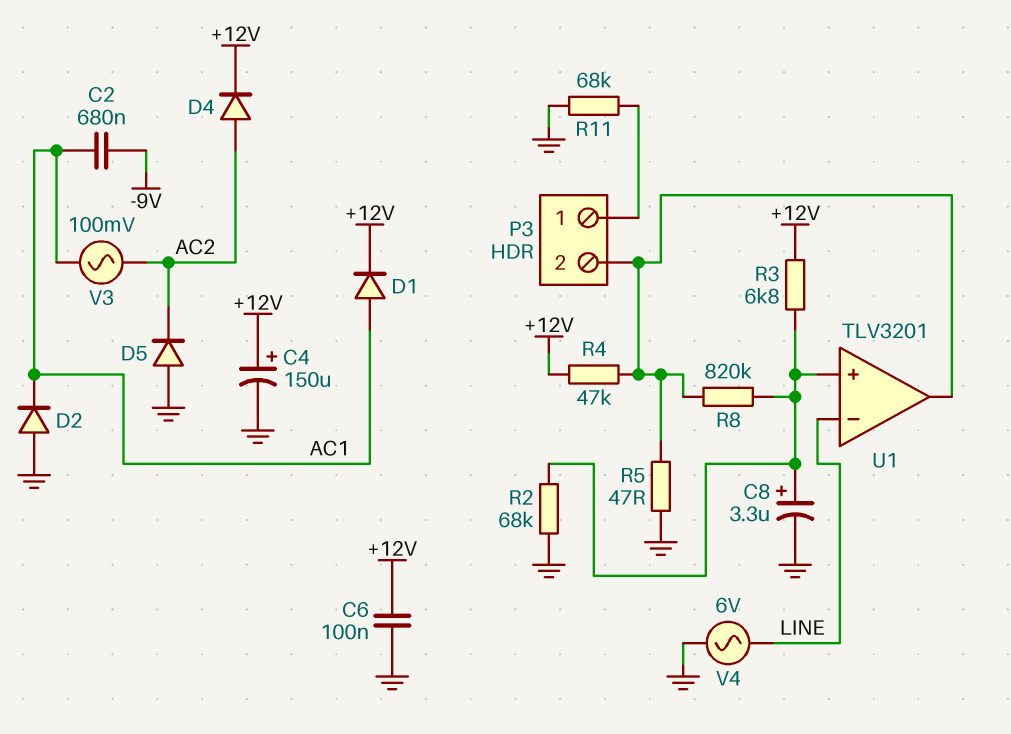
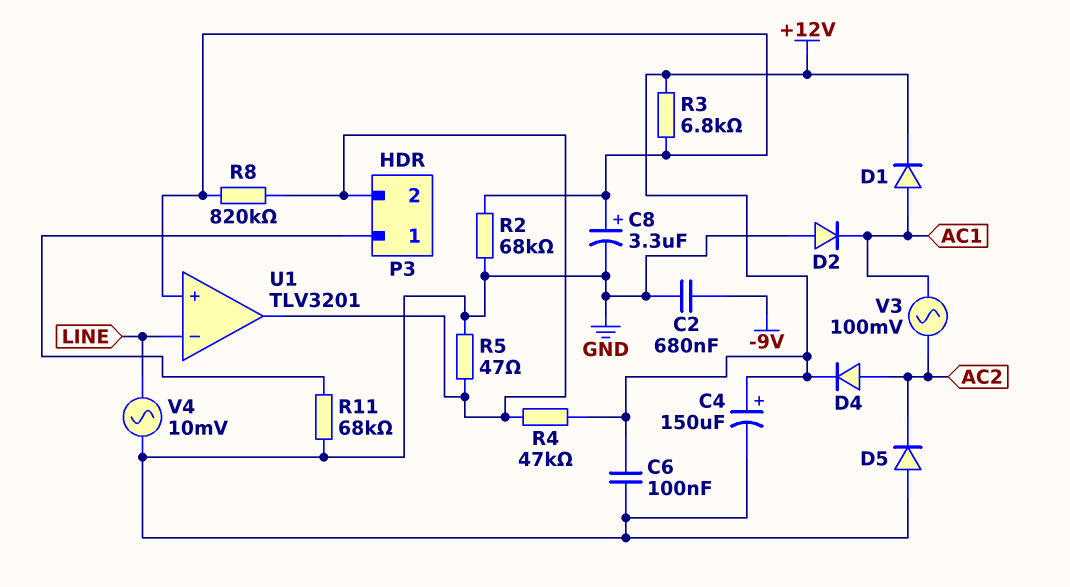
C2: 680nF (-9V, AC1) -> 680nF (-9V, GND)
V4: AC 6V (GND, LINE) -> AC 10mV (GND, LINE)

